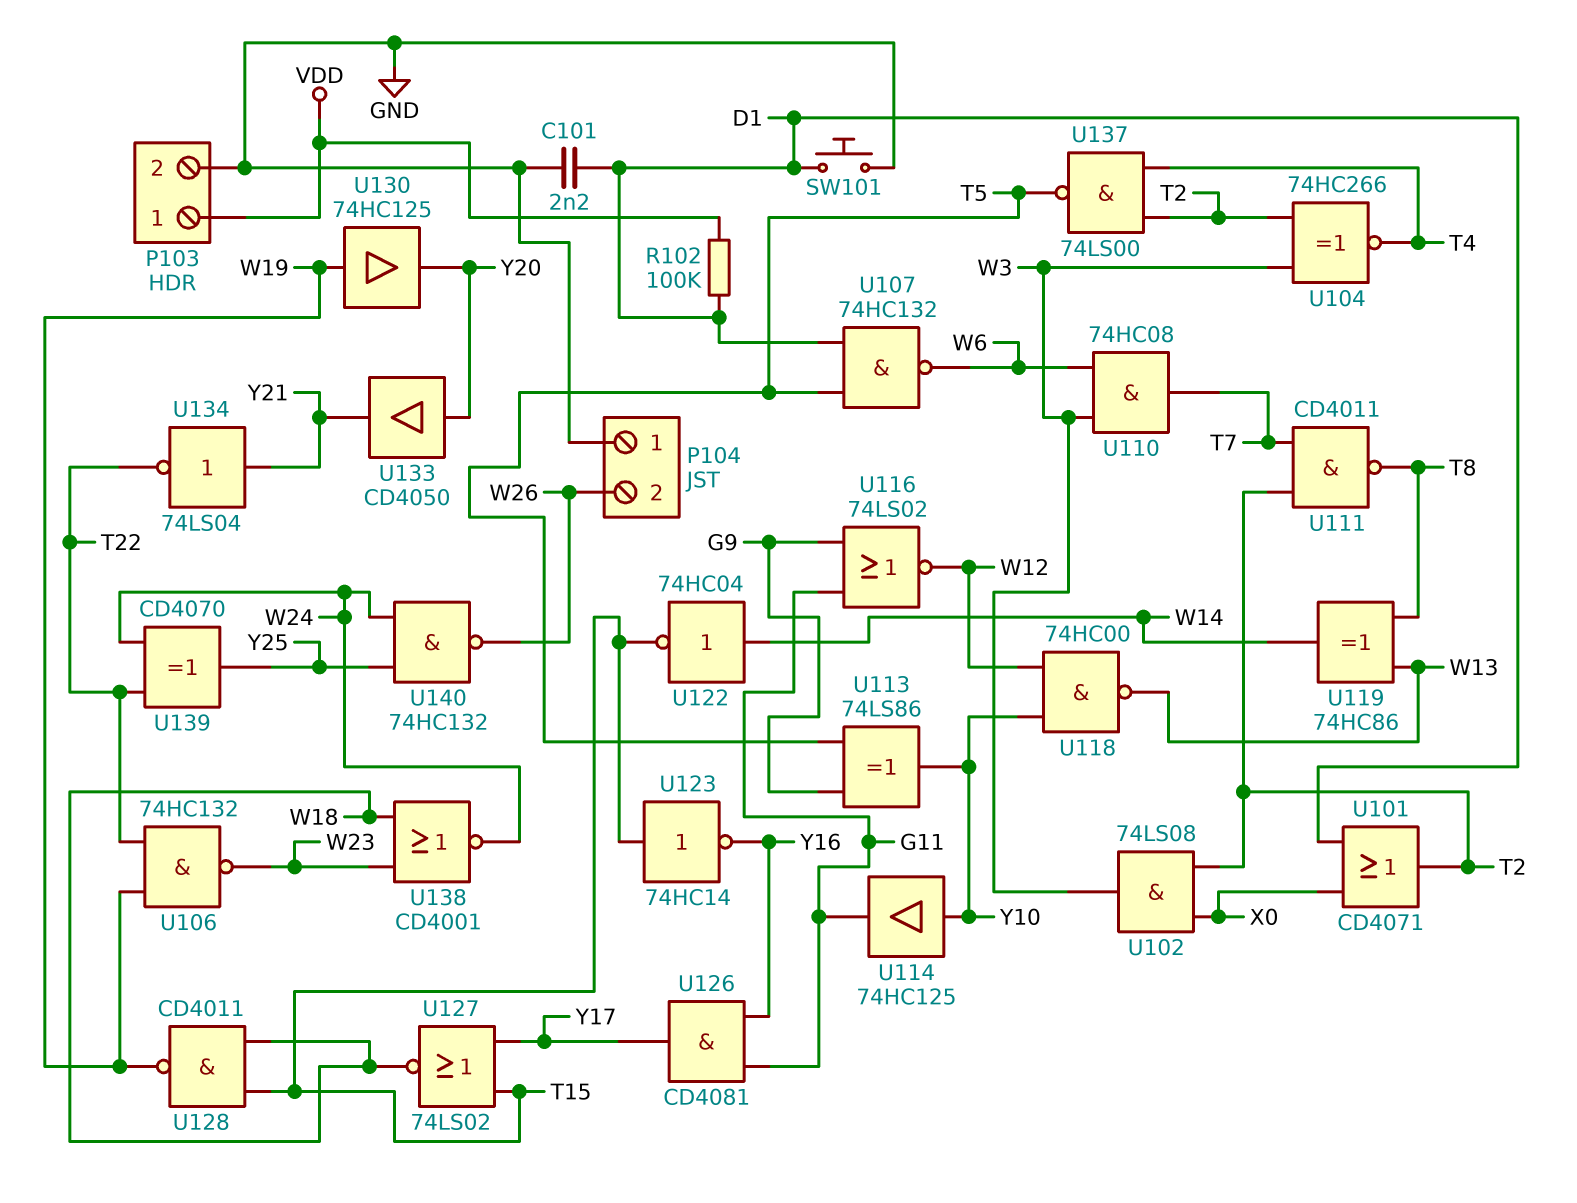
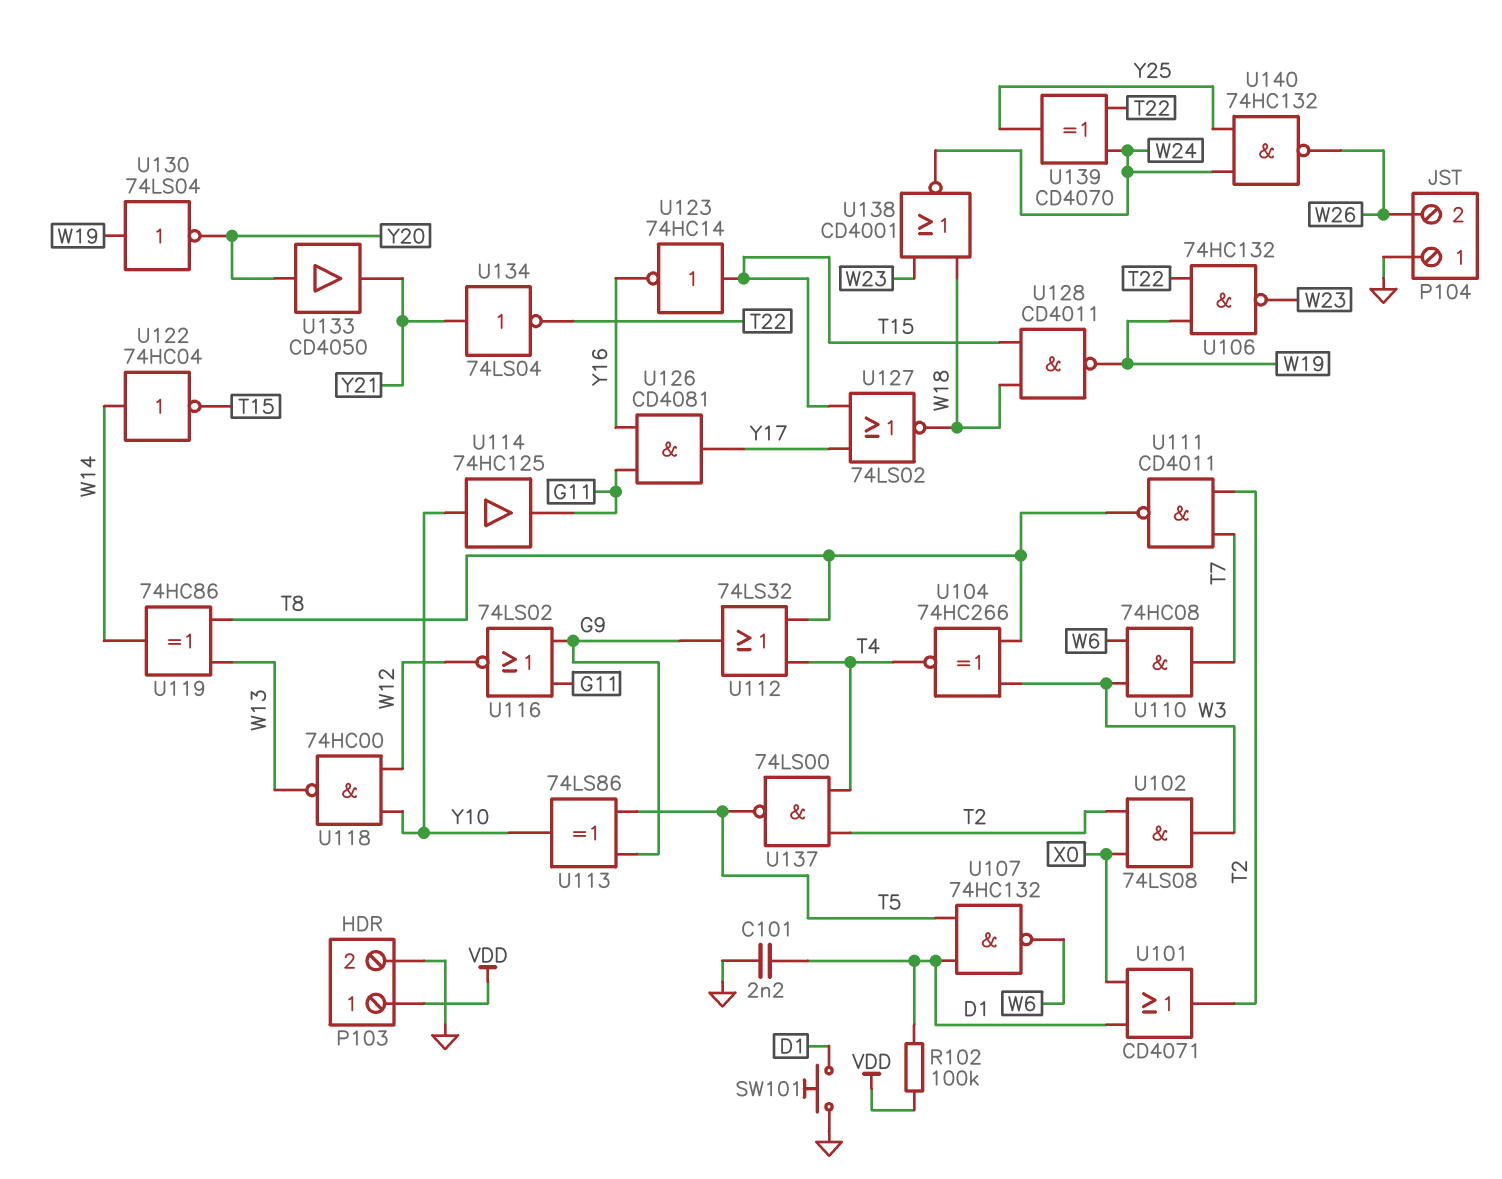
U104: XNOR 74HC266 (in T2, in W3, out T4) -> XNOR 74HC266 (in T8, in W3, out T4)
U112: none -> OR 74LS32 (in T4, in T8, out G9)
U130: buffer 74HC125 (in W19, out Y20) -> NOT 74LS04 (in W19, out Y20)

